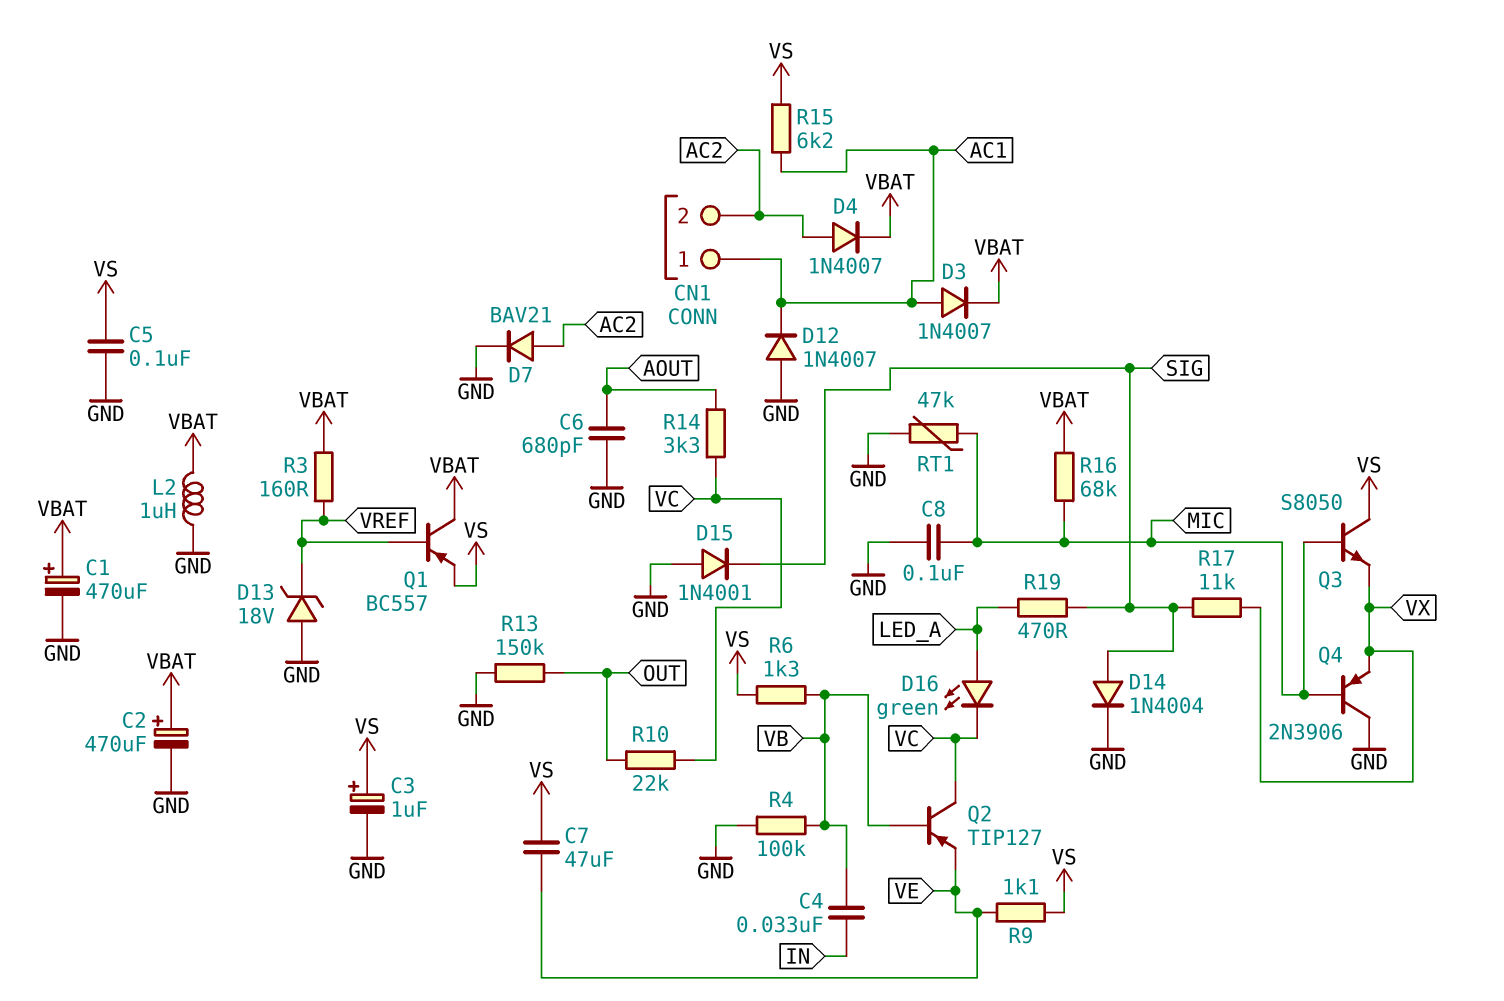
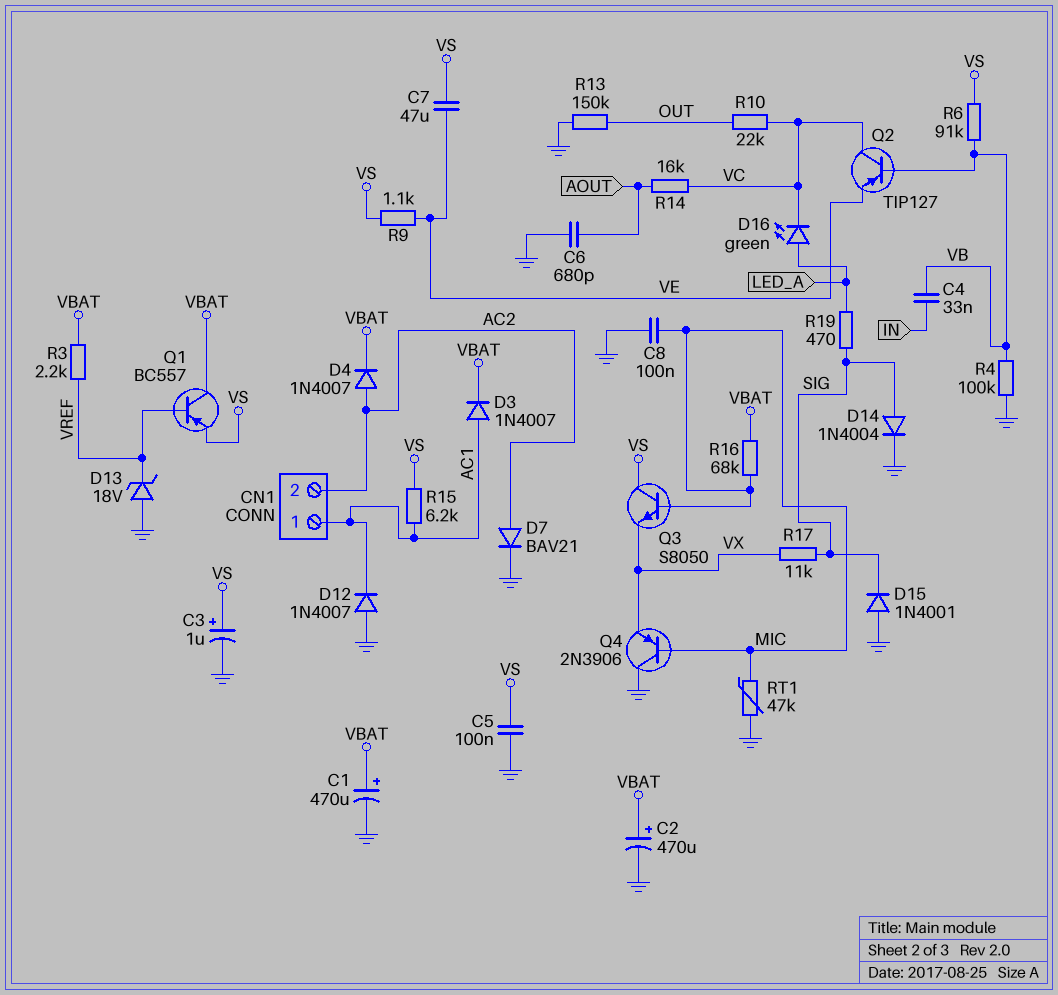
L2: 1uH (GND, VBAT) -> none
R3: 160 (VBAT, VREF) -> 2.2k (VBAT, VREF)
R6: 1.3k (VB, VS) -> 91k (VB, VS)
R14: 3.3k (AOUT, VC) -> 16k (AOUT, VC)

